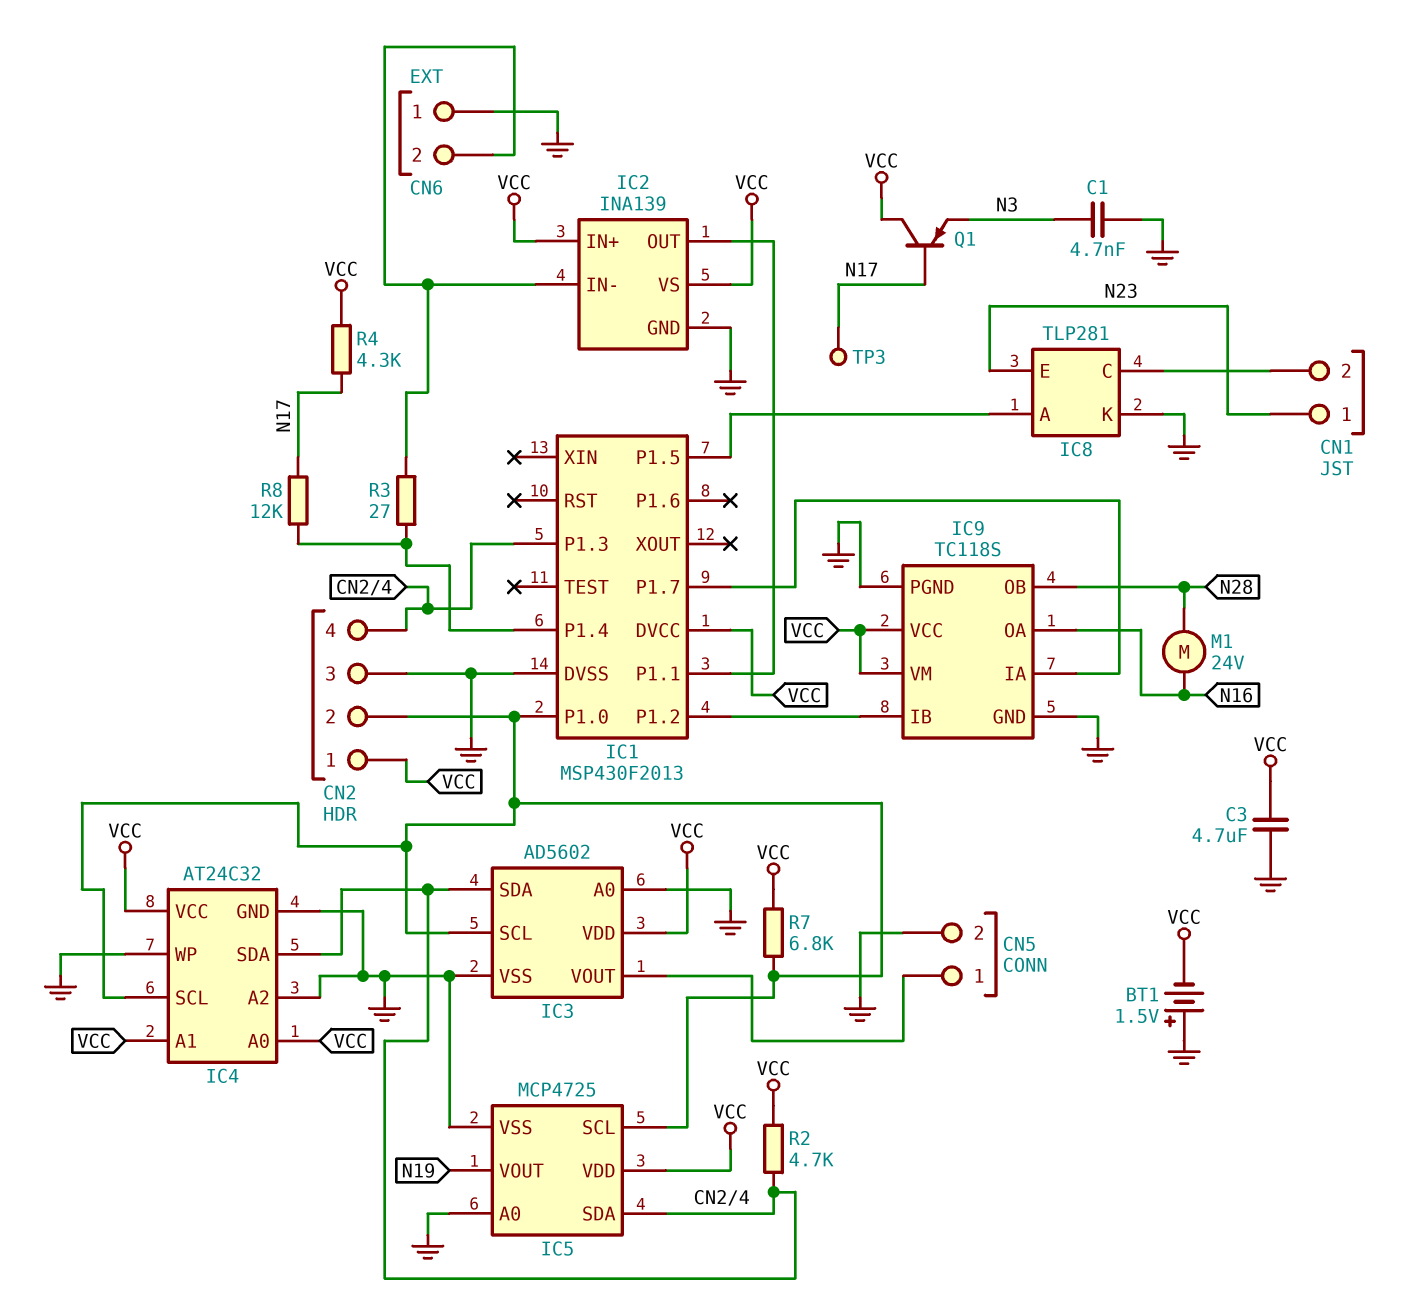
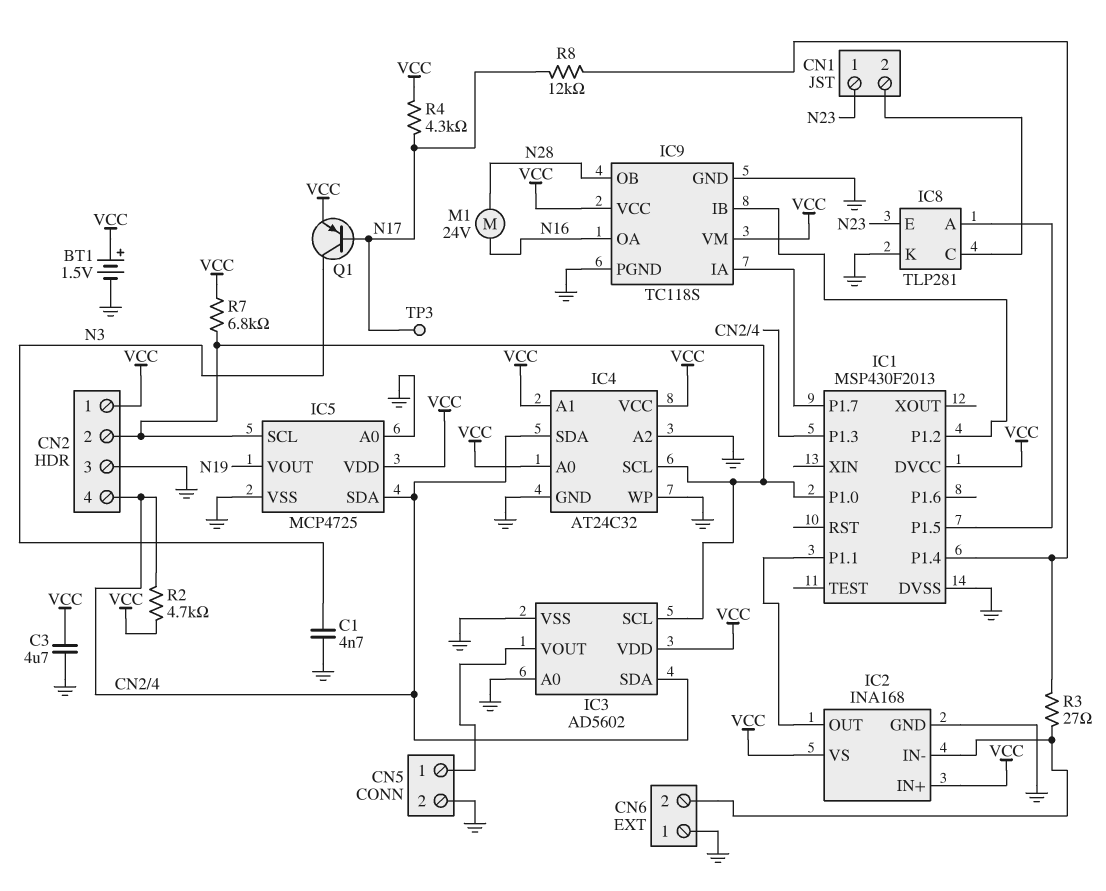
BT1: 1.5V (plus GND, minus VCC) -> 1.5V (plus VCC, minus GND)
IC2: INA139 -> INA168
Q1: PNP (B N17, C VCC, E N3) -> PNP (B N17, C N3, E VCC)

